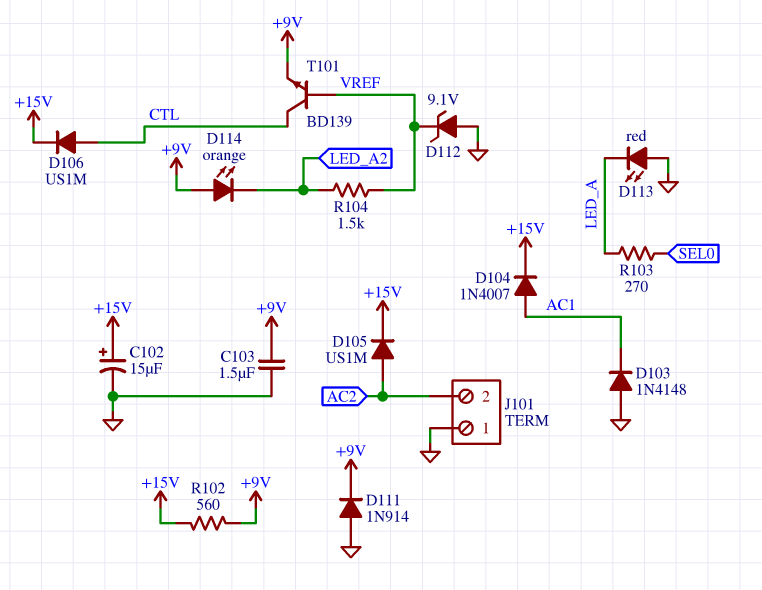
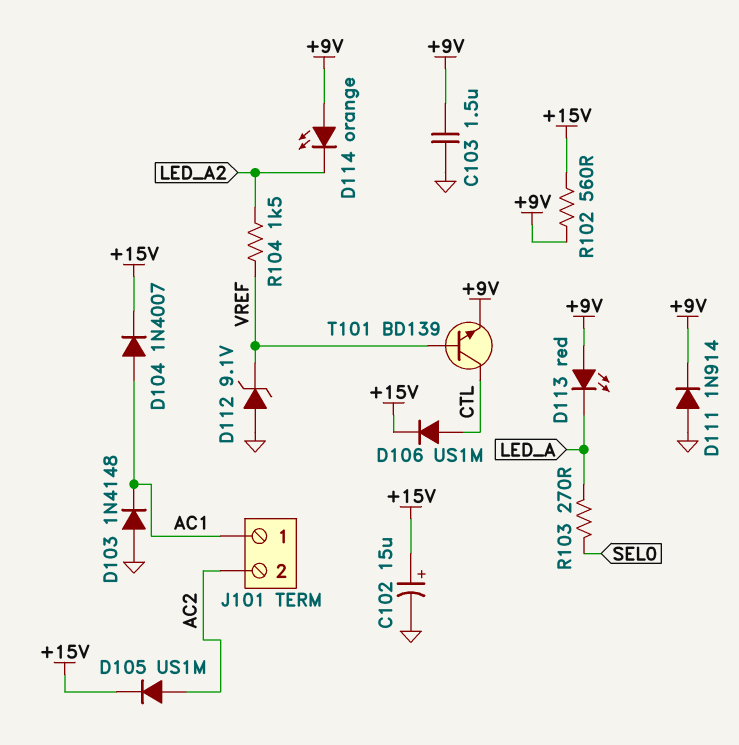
D113: LED red (A GND, K LED_A) -> LED red (A +9V, K LED_A)
J101 pin 1: GND -> AC1

